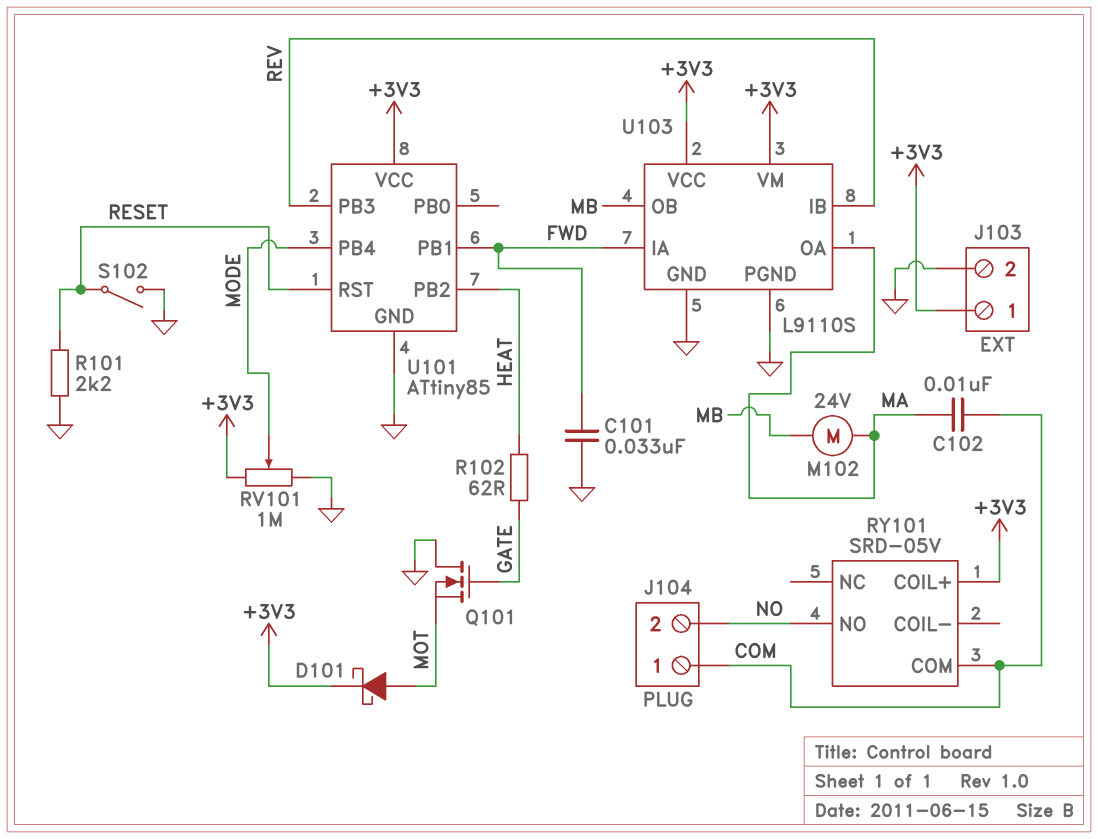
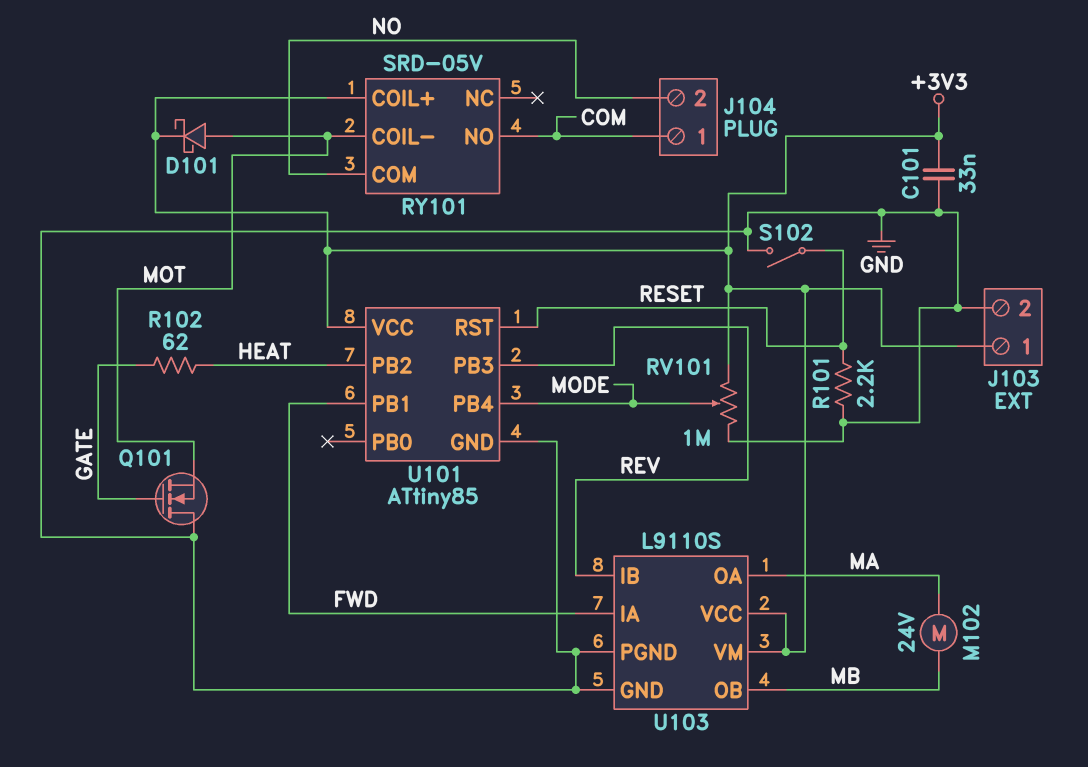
C101: 33nF (FWD, GND) -> 33nF (+3V3, GND)
C102: 10nF (COM, MA) -> none
RY101 pin COIL-: none -> MOT
RY101 pin COM: COM -> NO
RY101 pin NO: NO -> COM

